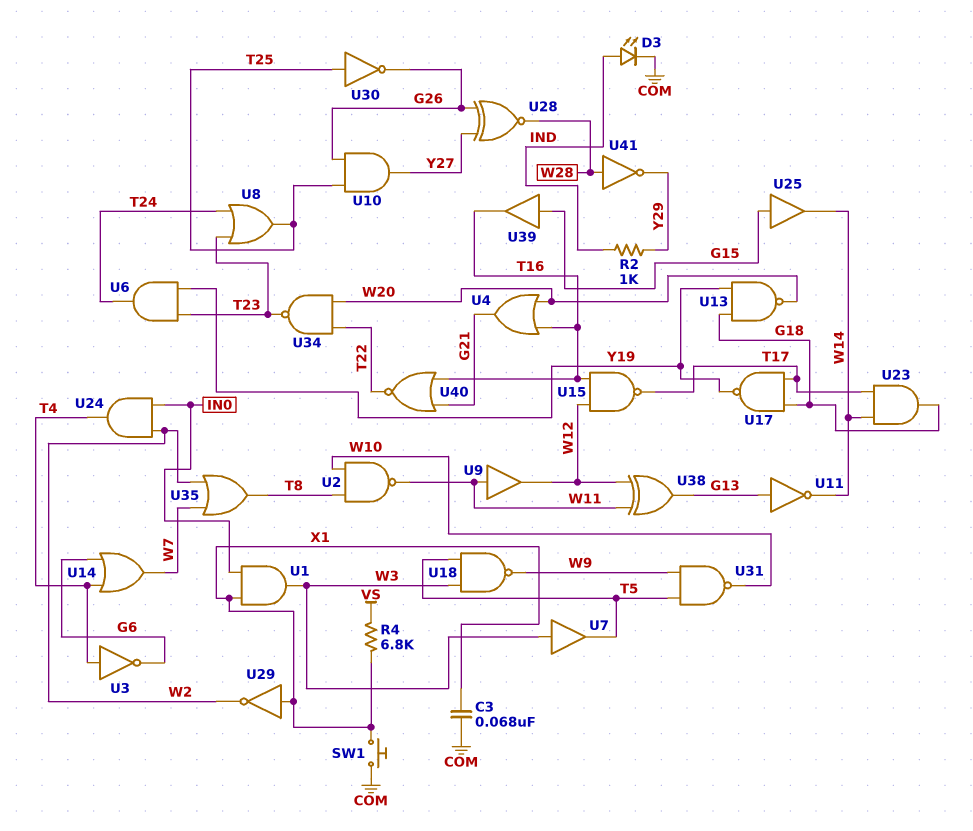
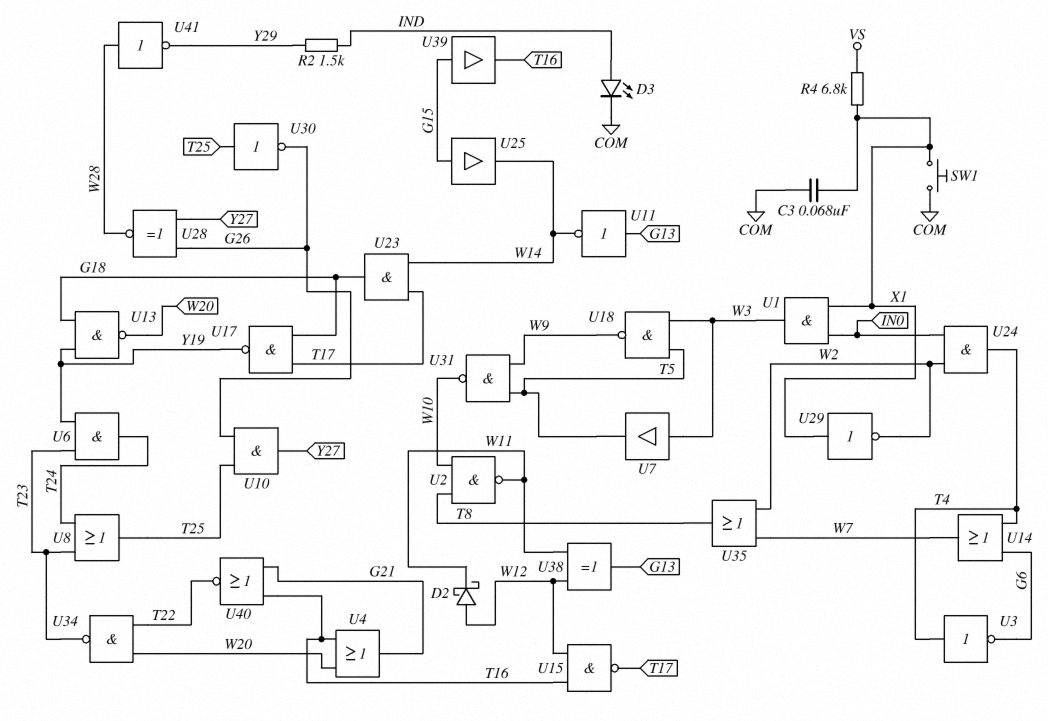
D2: none -> schottky (A W12, K W11)
R2: 1k (IND, Y29) -> 1.5k (IND, Y29)
U9: buffer (in W11, out W12) -> none

